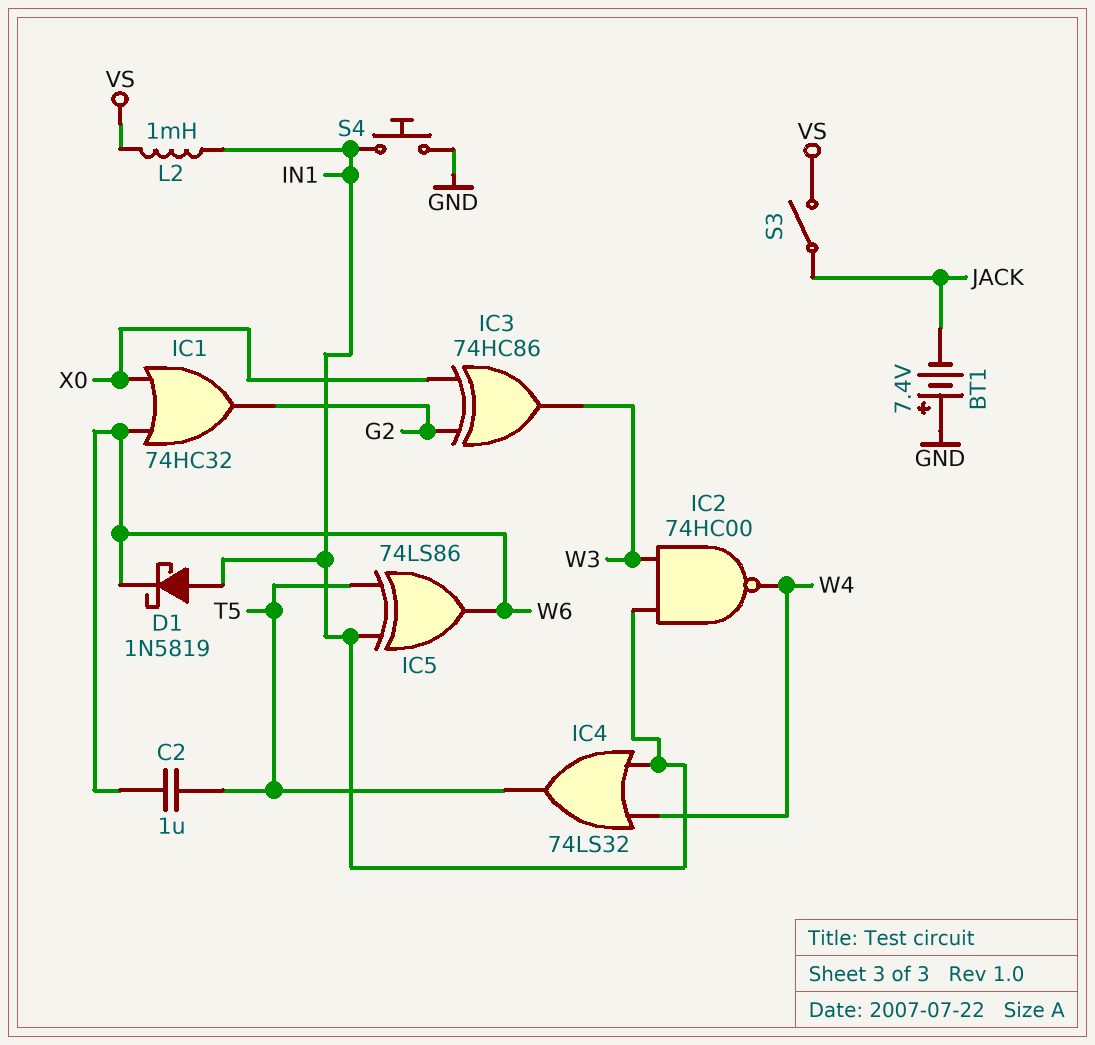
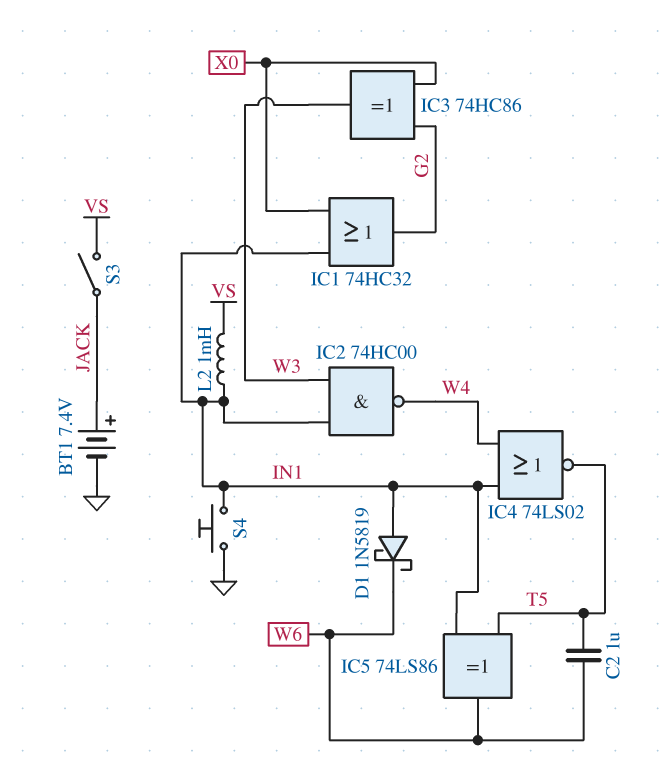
BT1: 7.4V (plus GND, minus JACK) -> 7.4V (plus JACK, minus GND)
IC1: OR 74HC32 (in W6, in X0, out G2) -> OR 74HC32 (in IN1, in X0, out G2)
IC4: OR 74LS32 (in IN1, in W4, out T5) -> NOR 74LS02 (in IN1, in W4, out T5)

